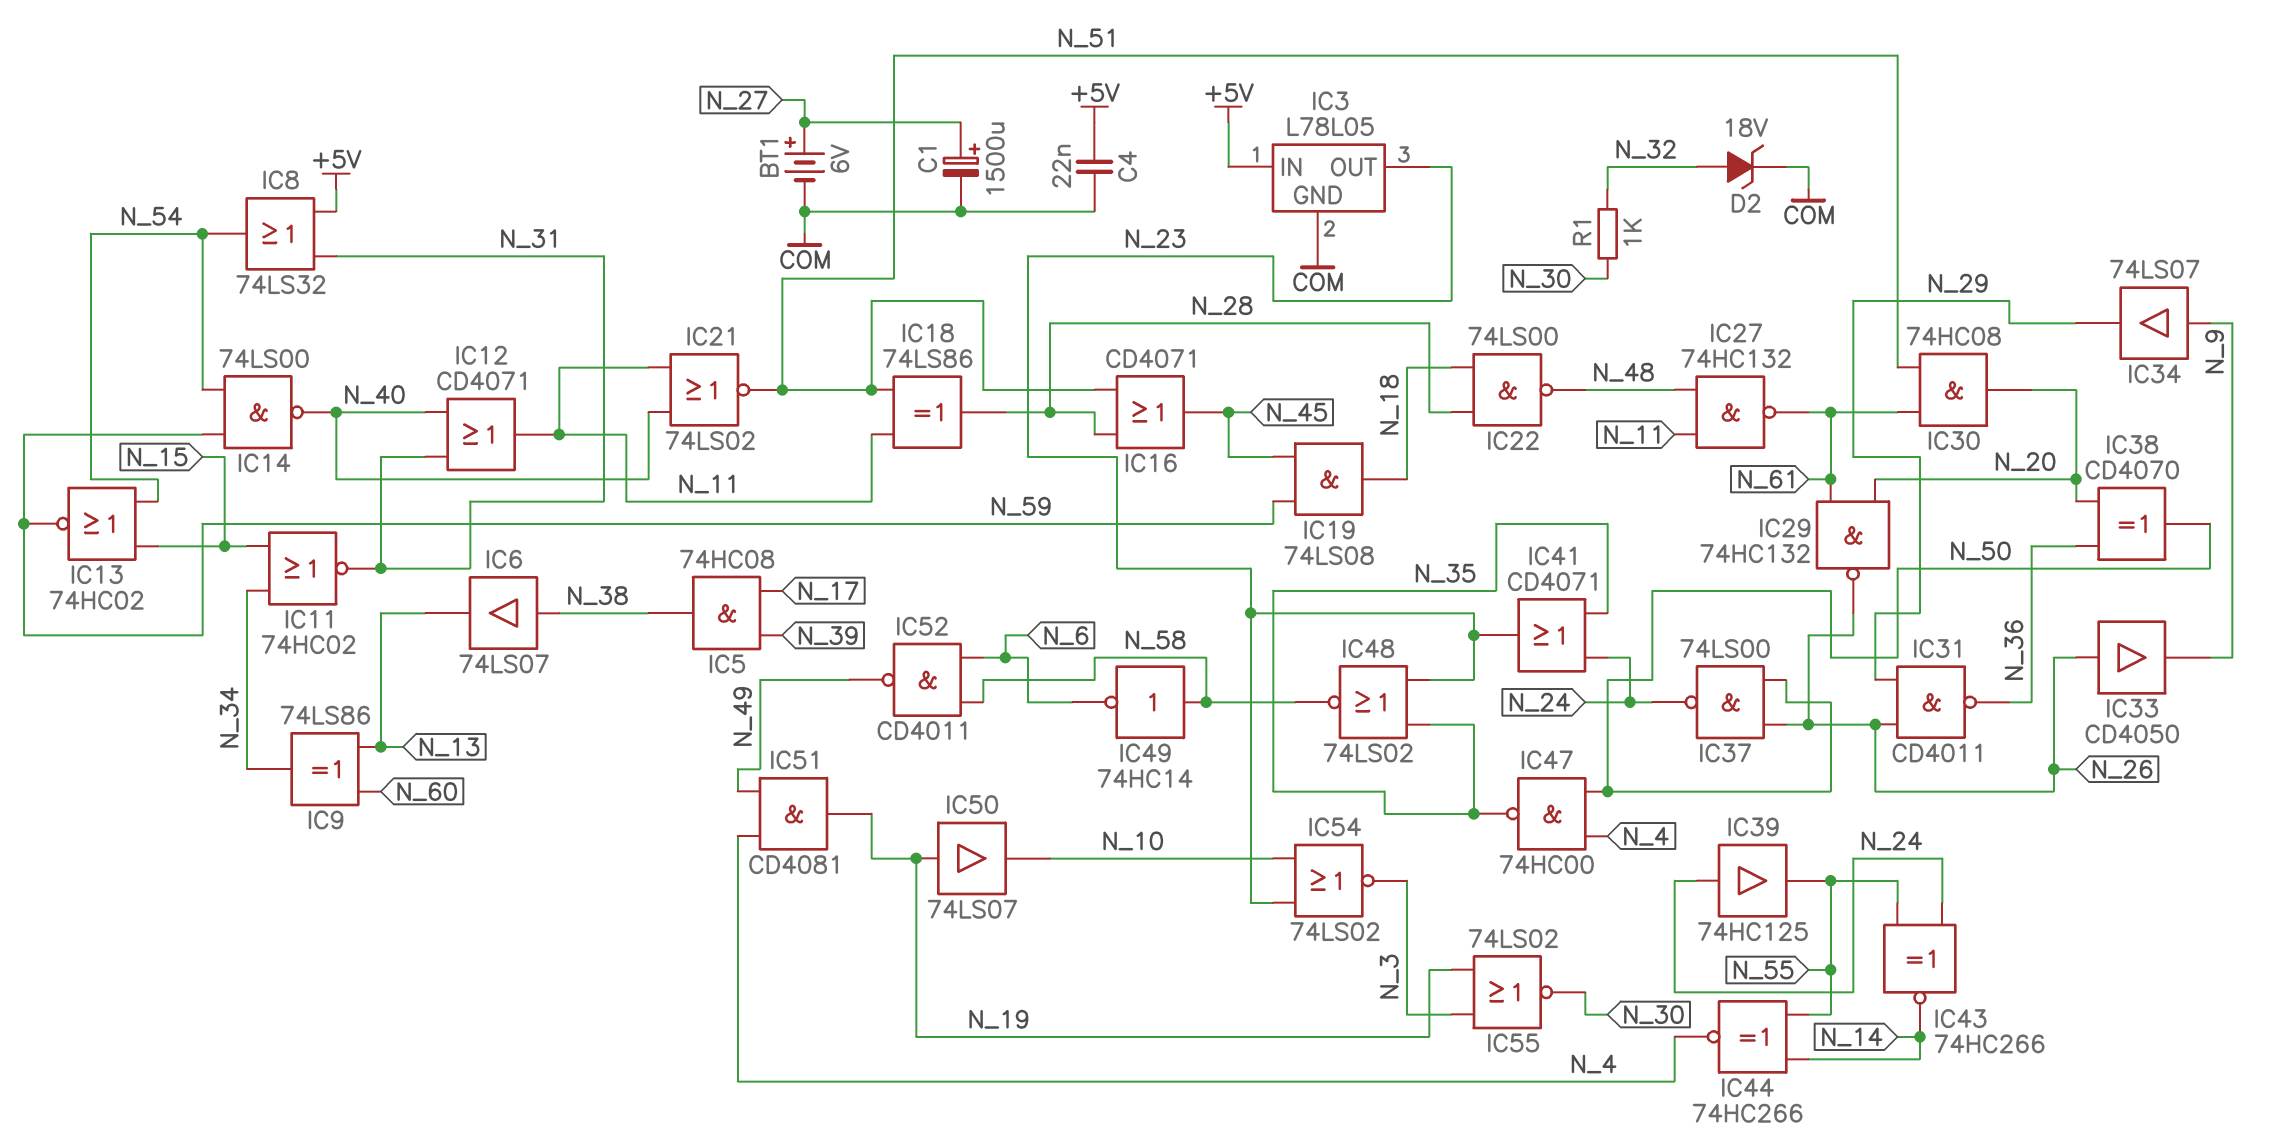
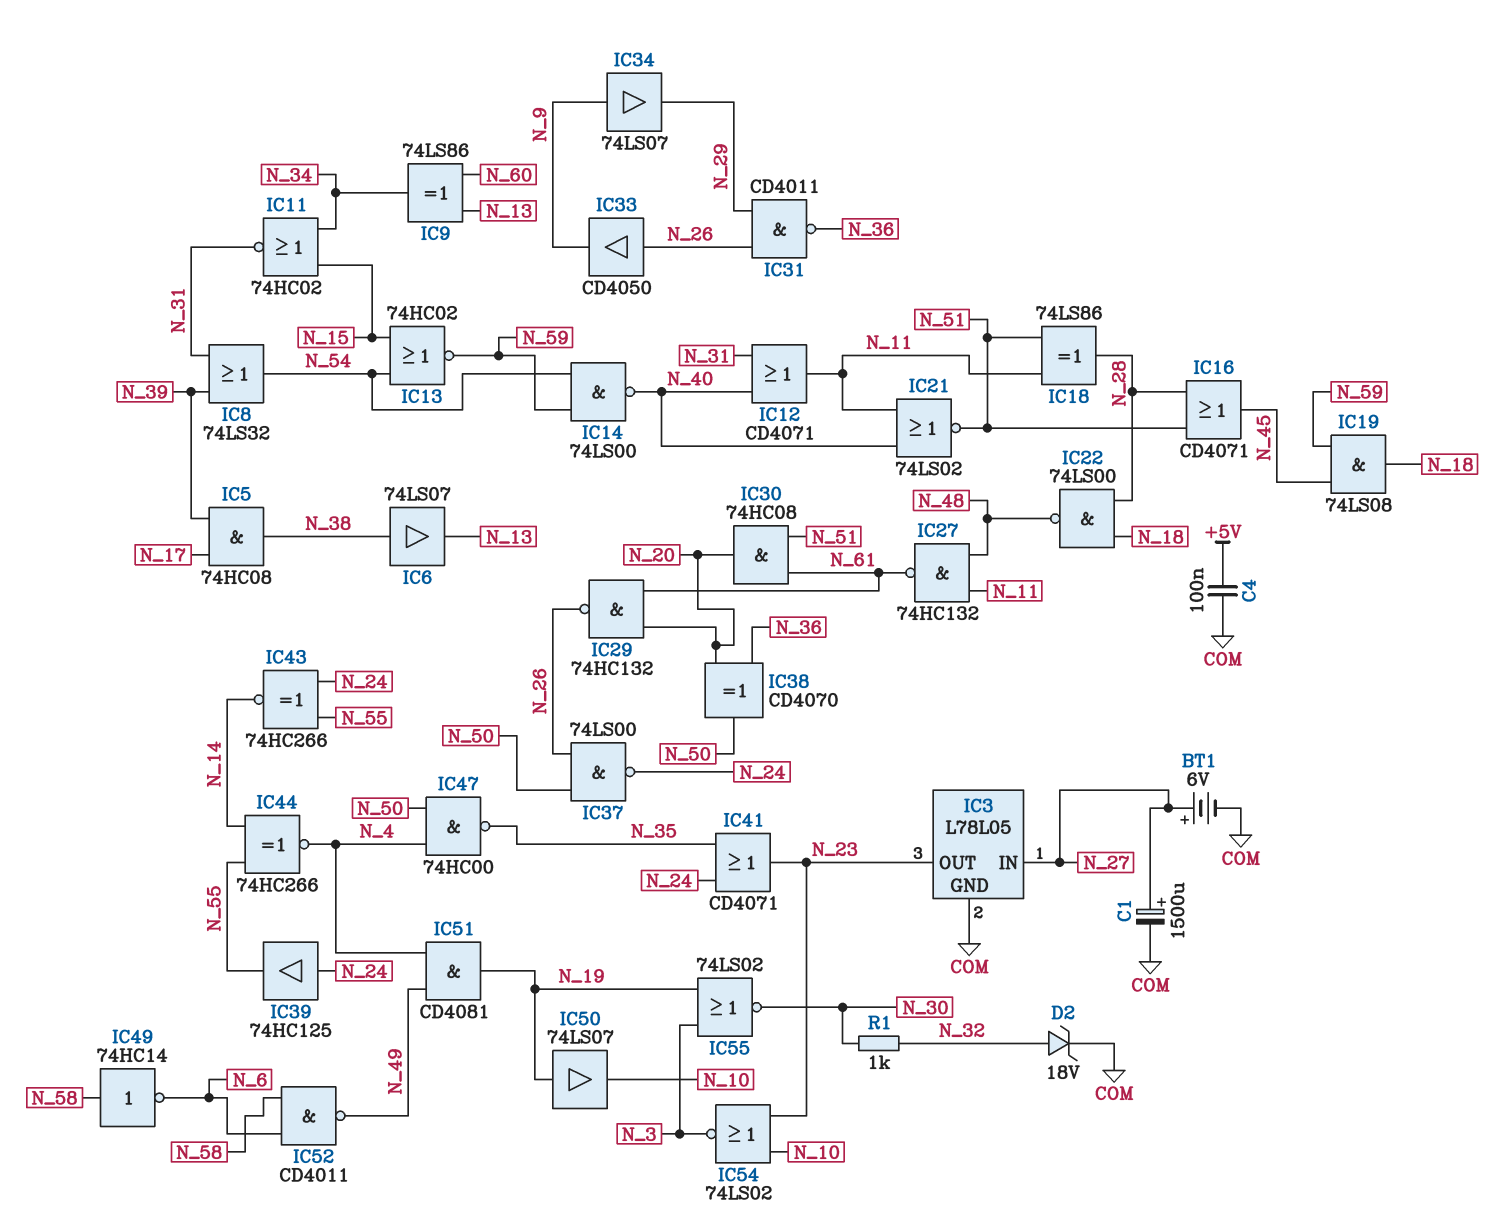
C4: 22nF (+5V, COM) -> 100nF (+5V, COM)
IC3 pin IN: +5V -> N_27
IC8: OR 74LS32 (in +5V, in N_31, out N_54) -> OR 74LS32 (in N_31, in N_39, out N_54)
IC48: NOR 74LS02 (in N_23, in N_35, out N_58) -> none

